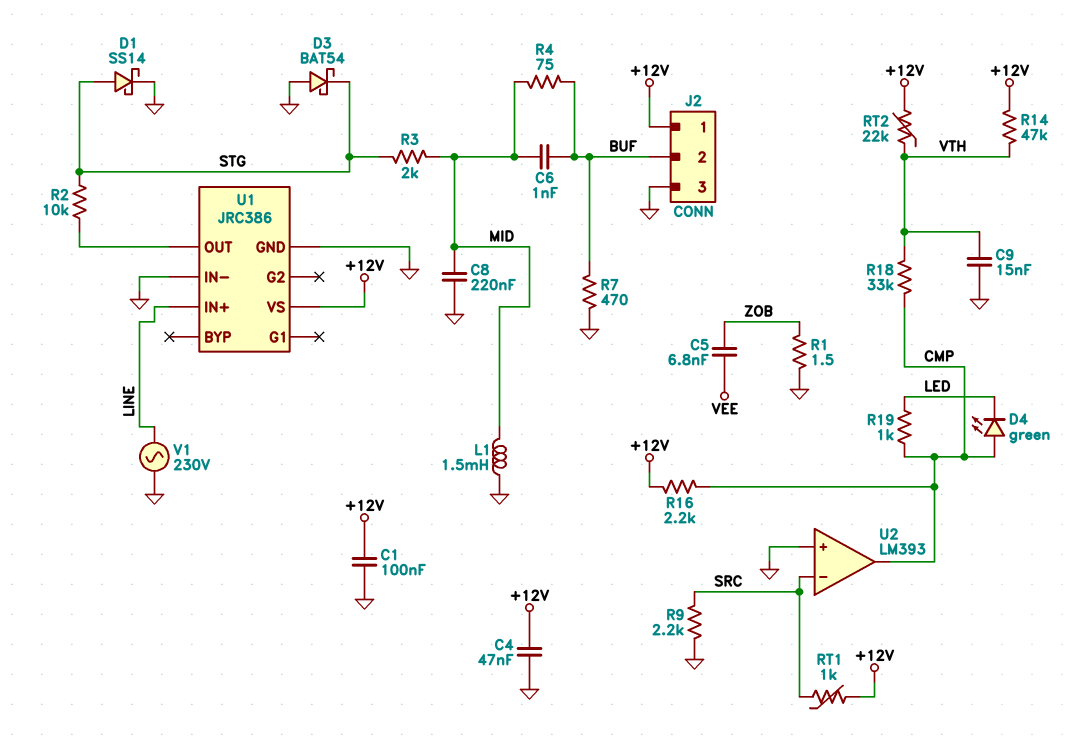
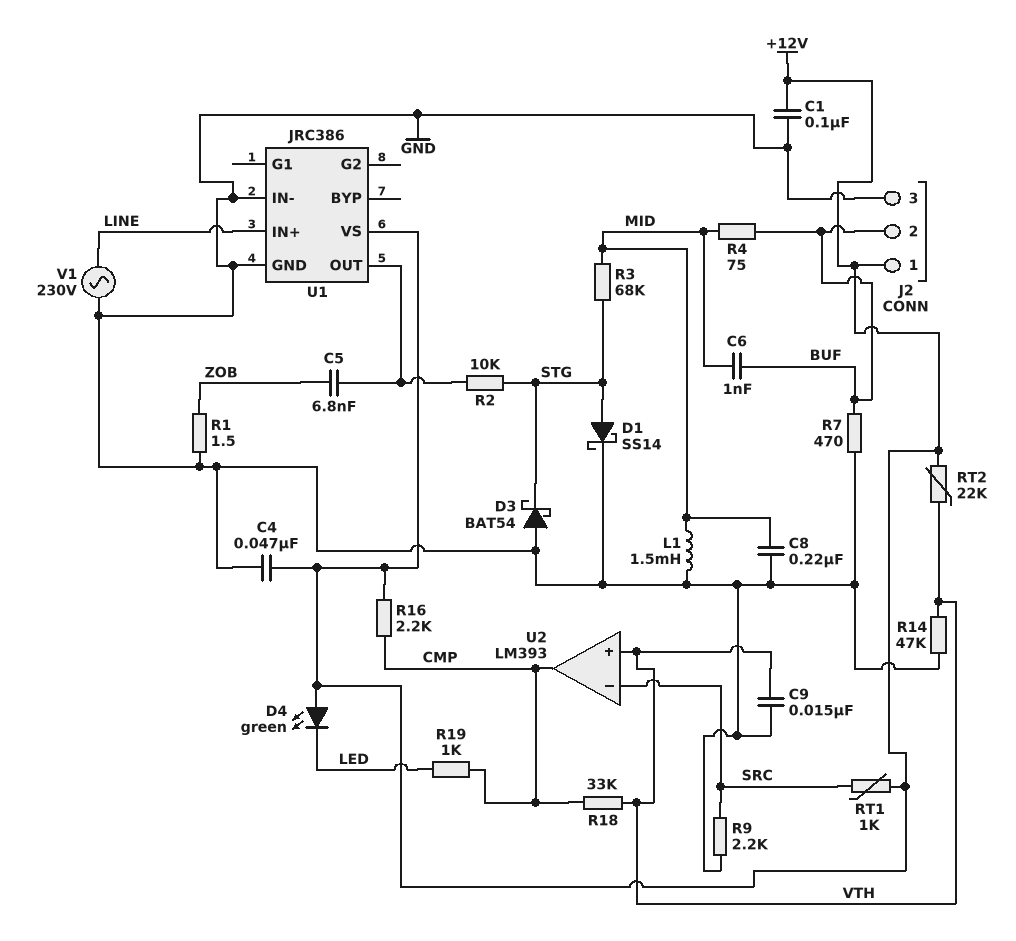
C5: 6.8nF (VEE, ZOB) -> 6.8nF (U1/OUT, ZOB)
D4: LED green (A CMP, K LED) -> LED green (A +12V, K LED)
R3: 2k (MID, STG) -> 68k (MID, STG)
R14: 47k (+12V, VTH) -> 47k (GND, VTH)
U2 pin in+: GND -> VTH

